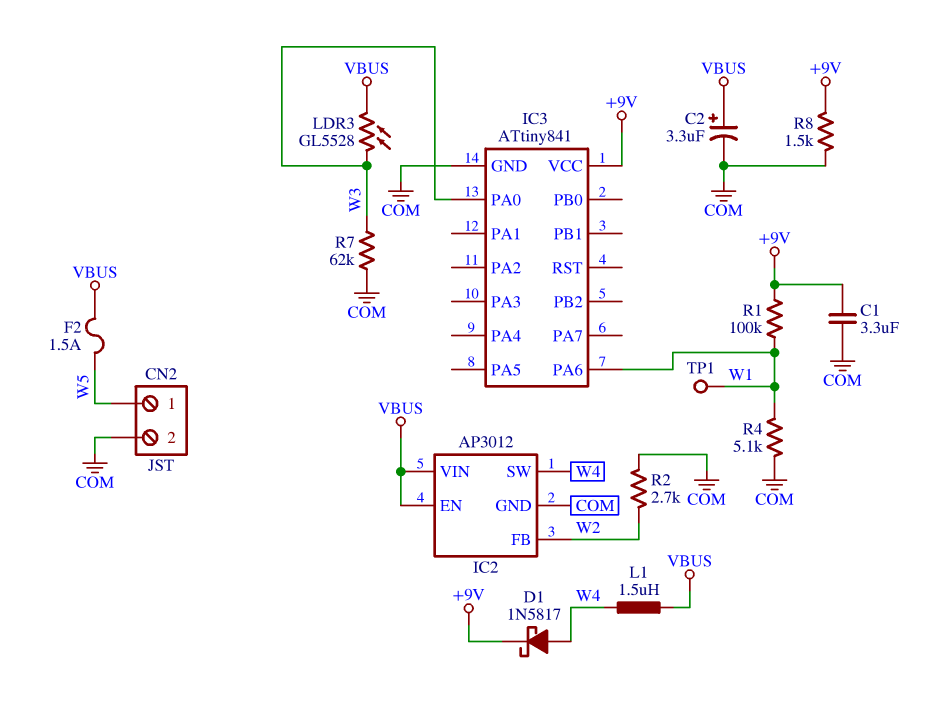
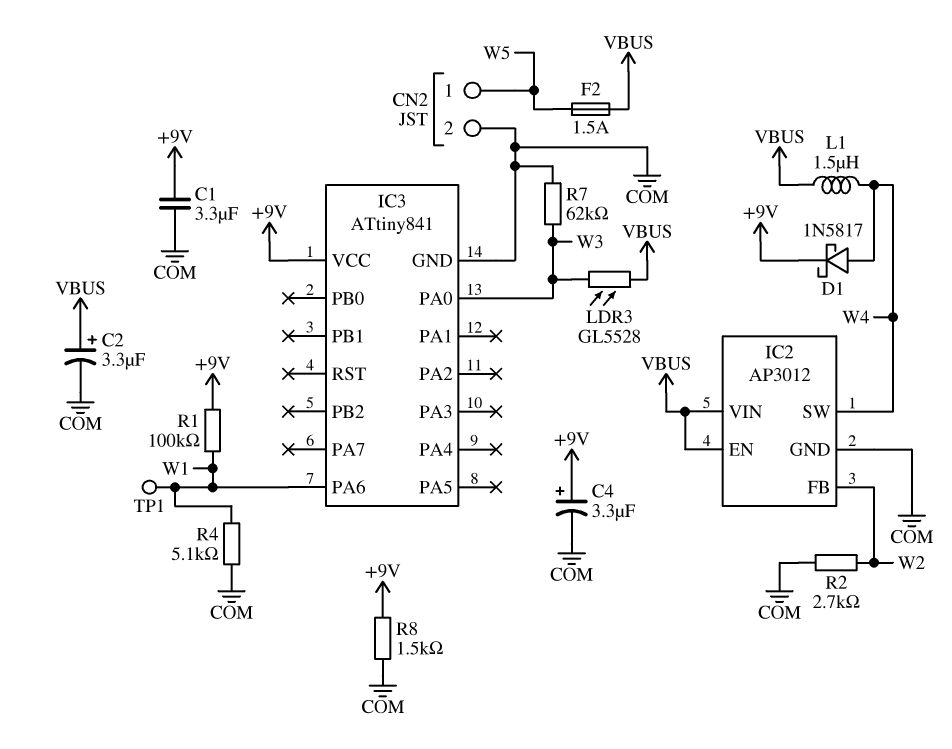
C4: none -> 3.3uF (plus +9V, minus COM)

